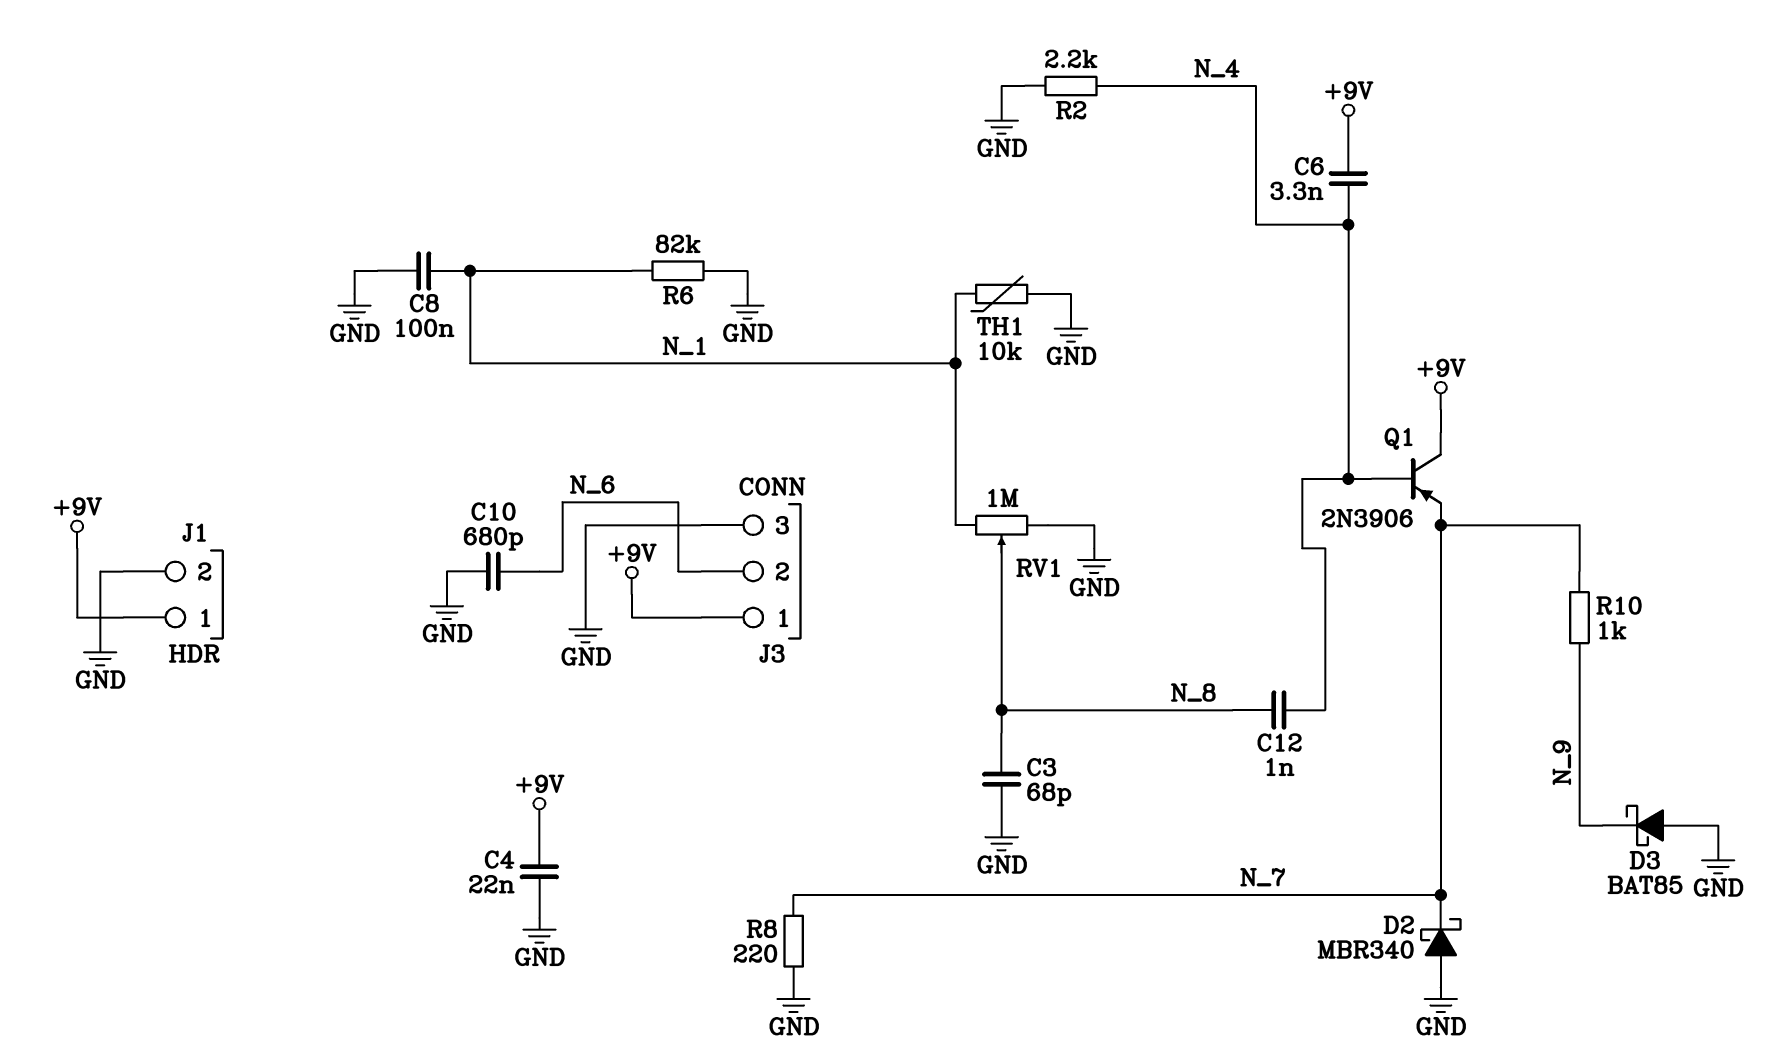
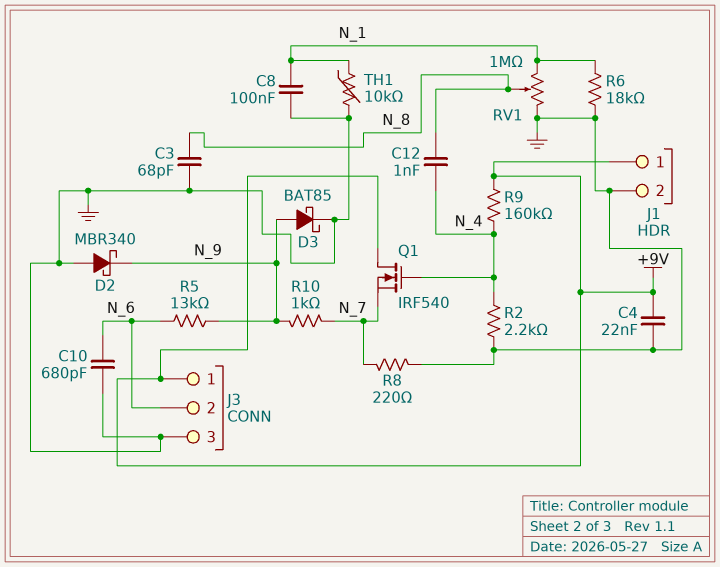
C6: 3.3nF (+9V, N_4) -> none
D2: schottky MBR340 (A GND, K N_7) -> schottky MBR340 (A GND, K N_9)
D3: schottky BAT85 (A GND, K N_9) -> schottky BAT85 (A N_9, K GND)
Q1: PNP 2N3906 (B N_4, C +9V, E N_7) -> NMOS IRF540 (G N_4, D +9V, S N_7)
R5: none -> 13k (N_6, N_9)
R6: 82k (GND, N_1) -> 18k (GND, N_1)
R9: none -> 160k (+9V, N_4)

